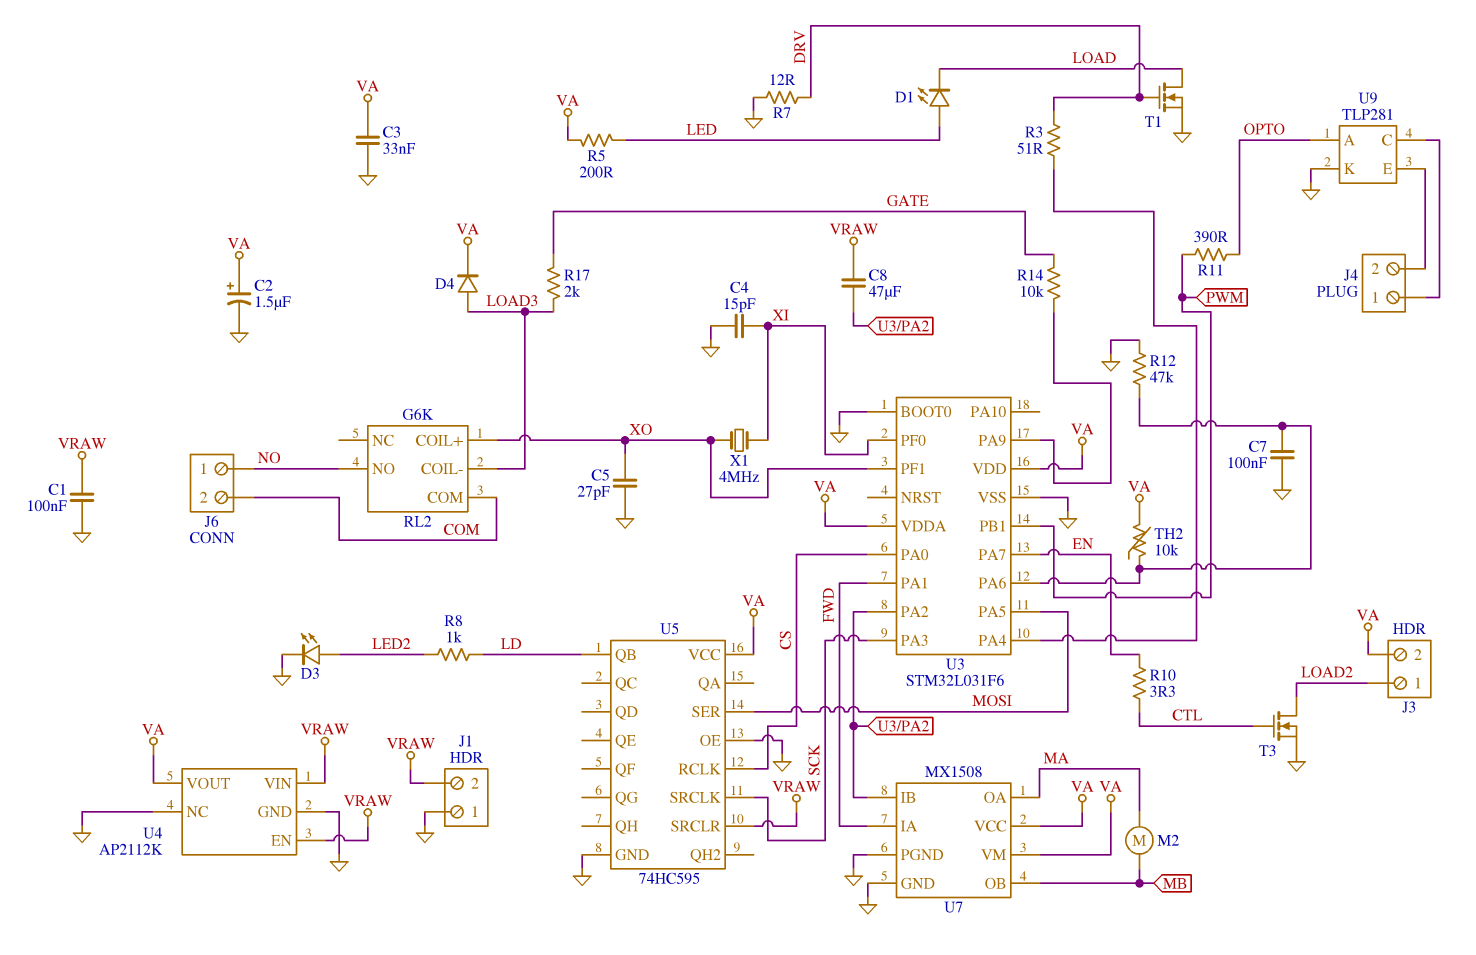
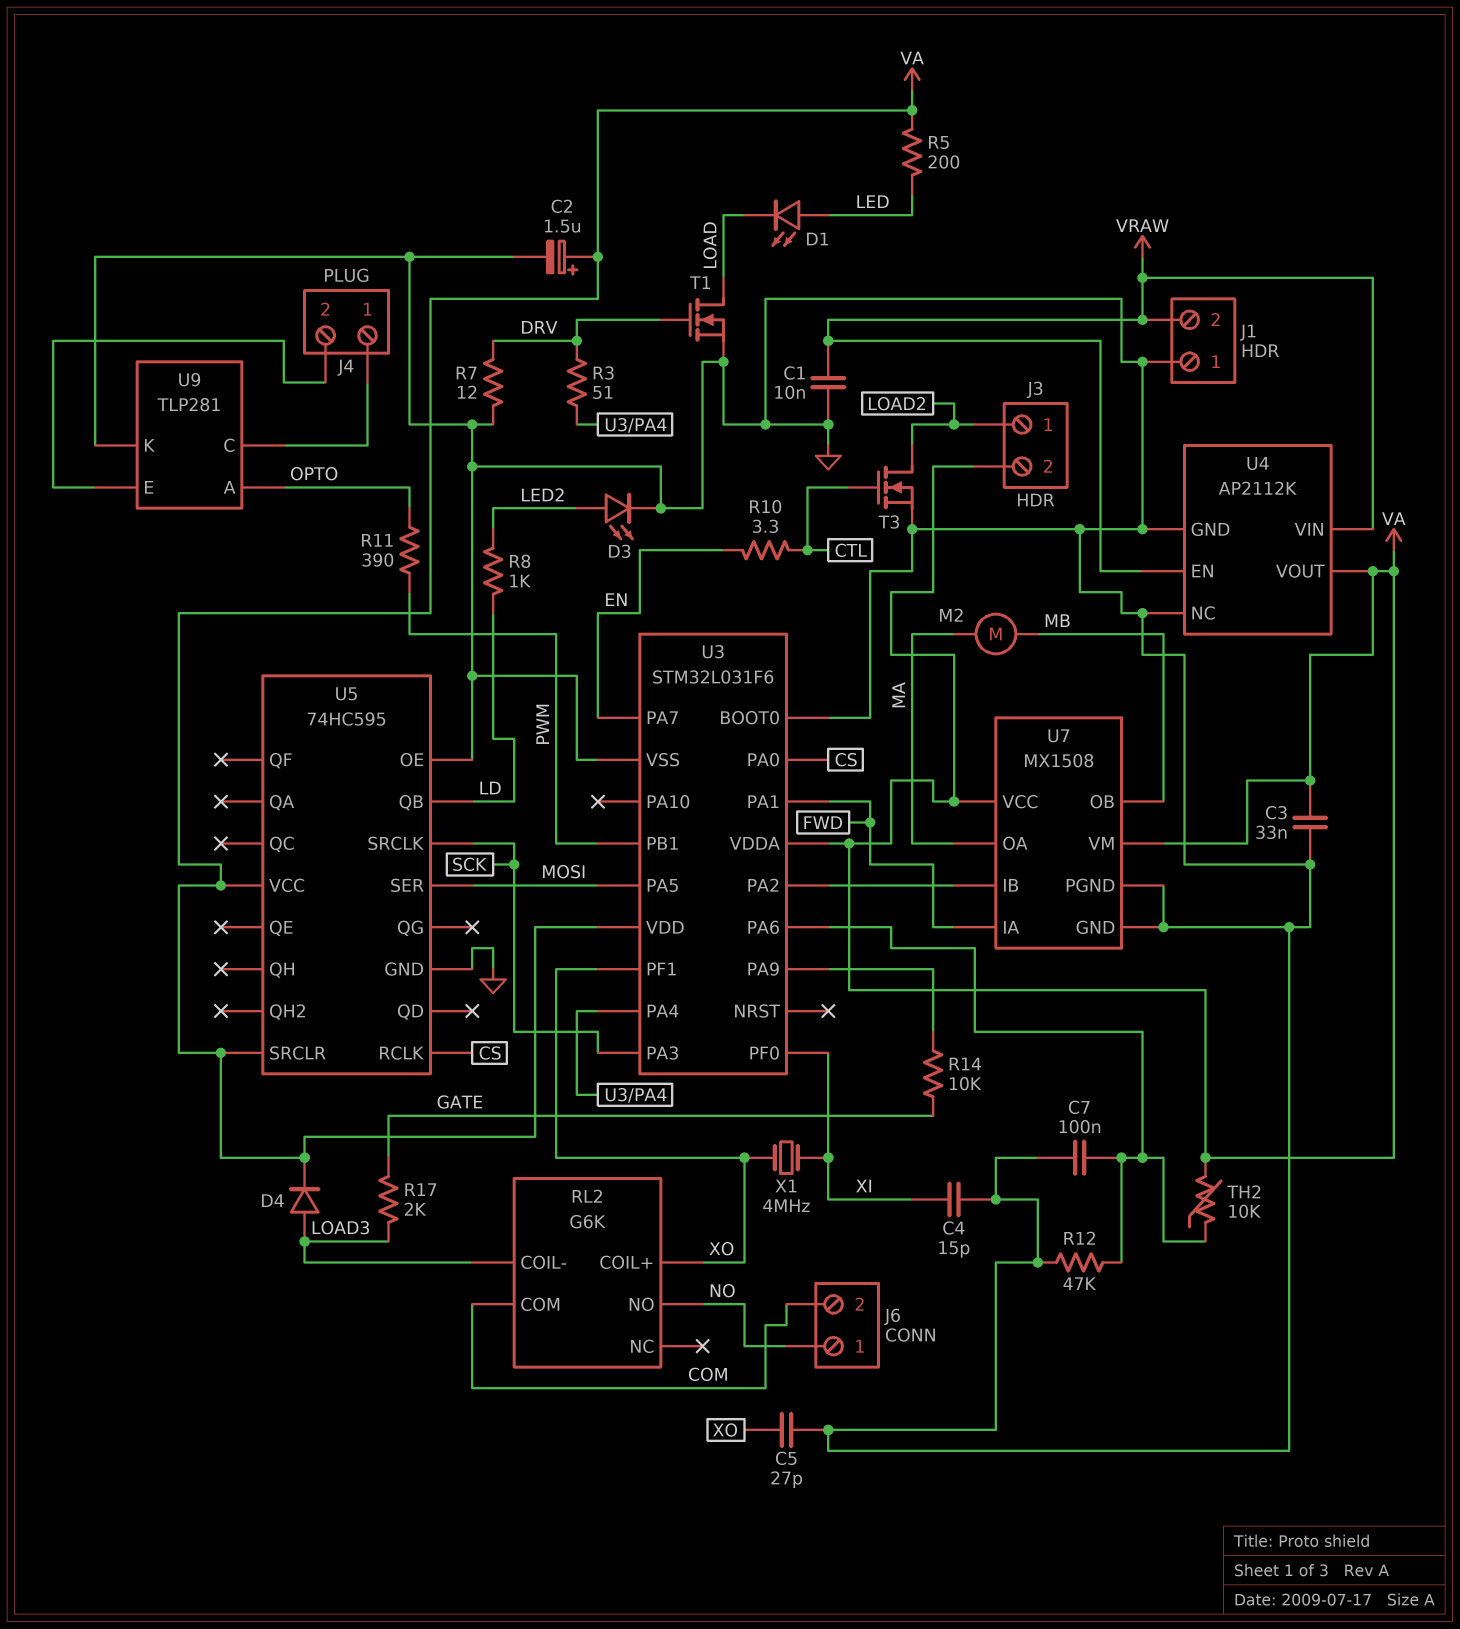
C1: 100nF (GND, VRAW) -> 10nF (GND, VRAW)
C8: 47uF (U3/PA2, VRAW) -> none
U5 pin SRCLR: VRAW -> VA

